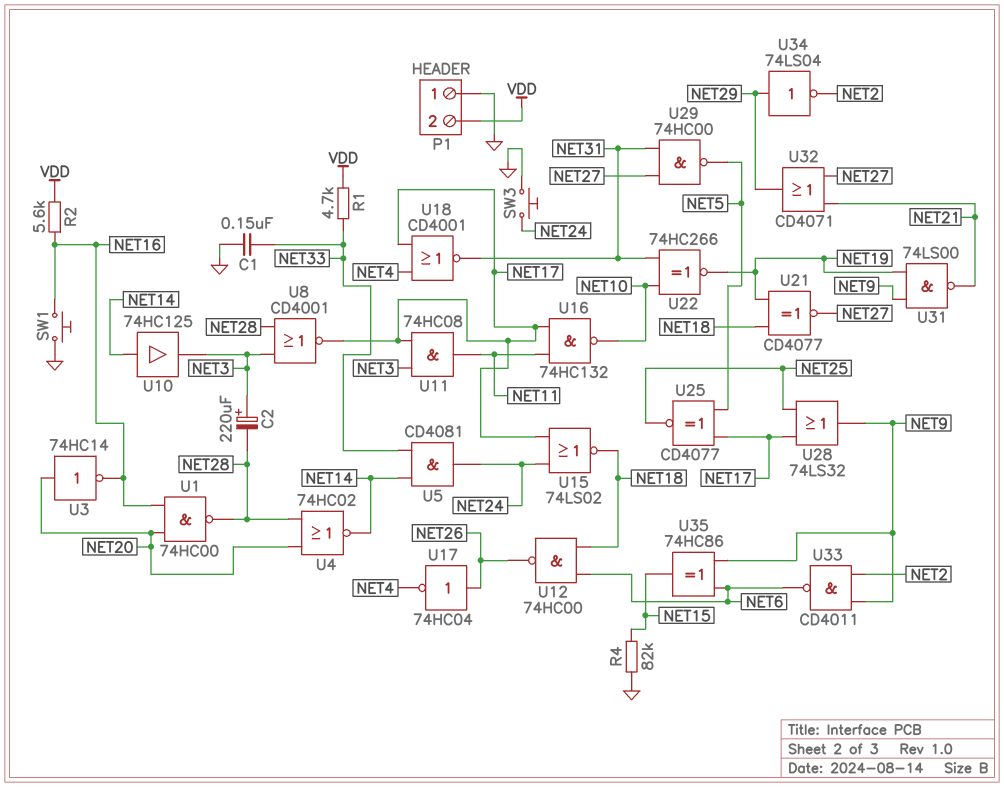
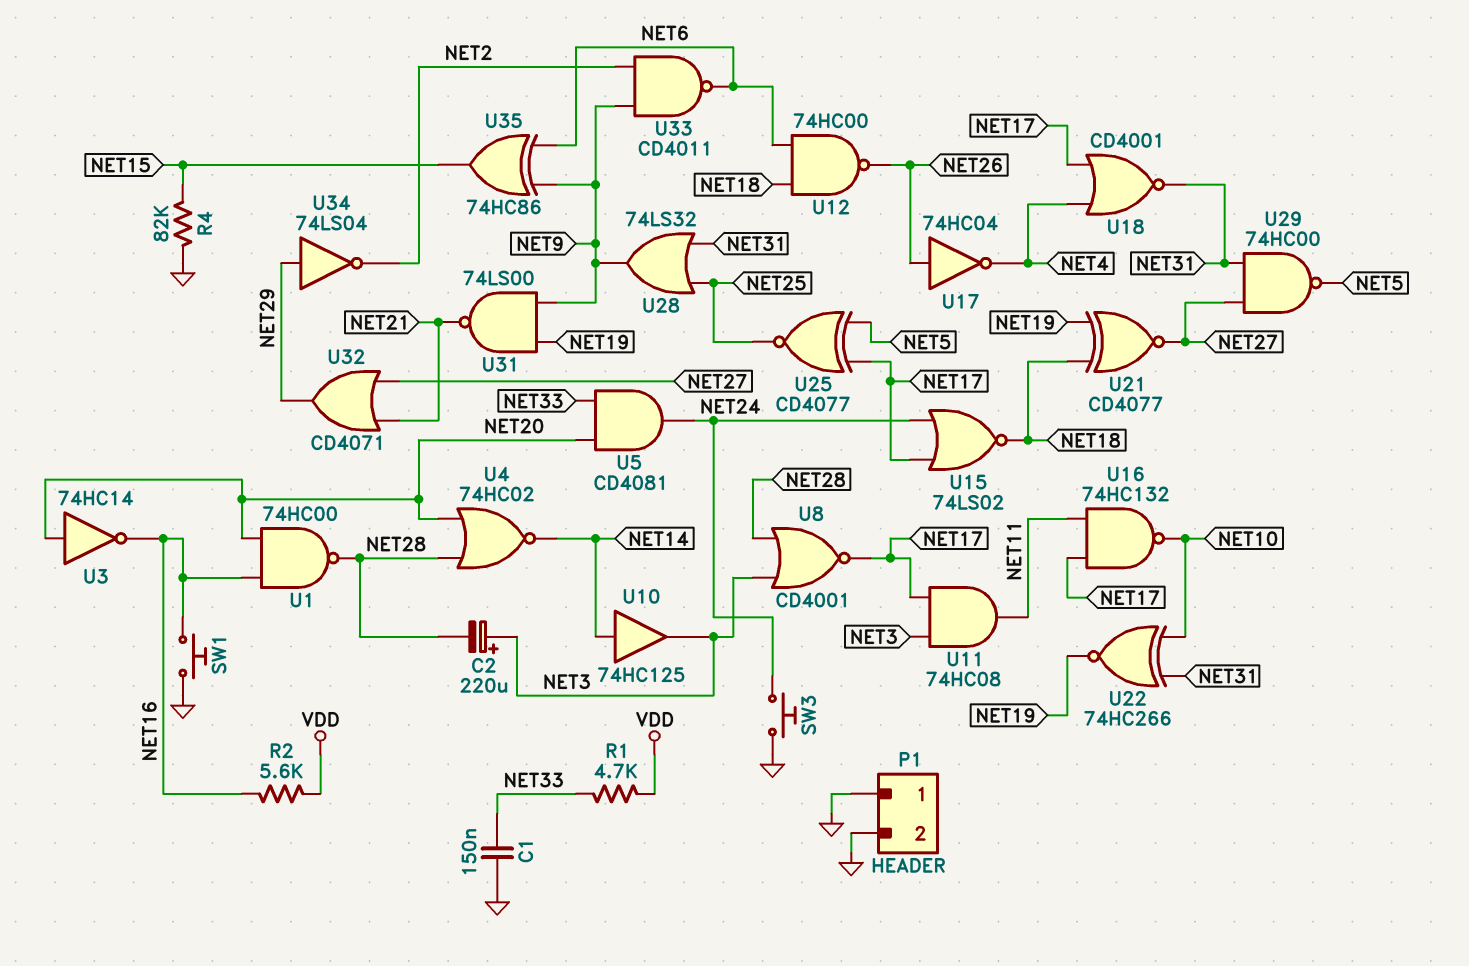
P1 pin 2: VDD -> GND
U5: AND CD4081 (in NET14, in NET33, out NET24) -> AND CD4081 (in NET20, in NET33, out NET24)
U28: OR 74LS32 (in NET17, in NET25, out NET9) -> OR 74LS32 (in NET25, in NET31, out NET9)

